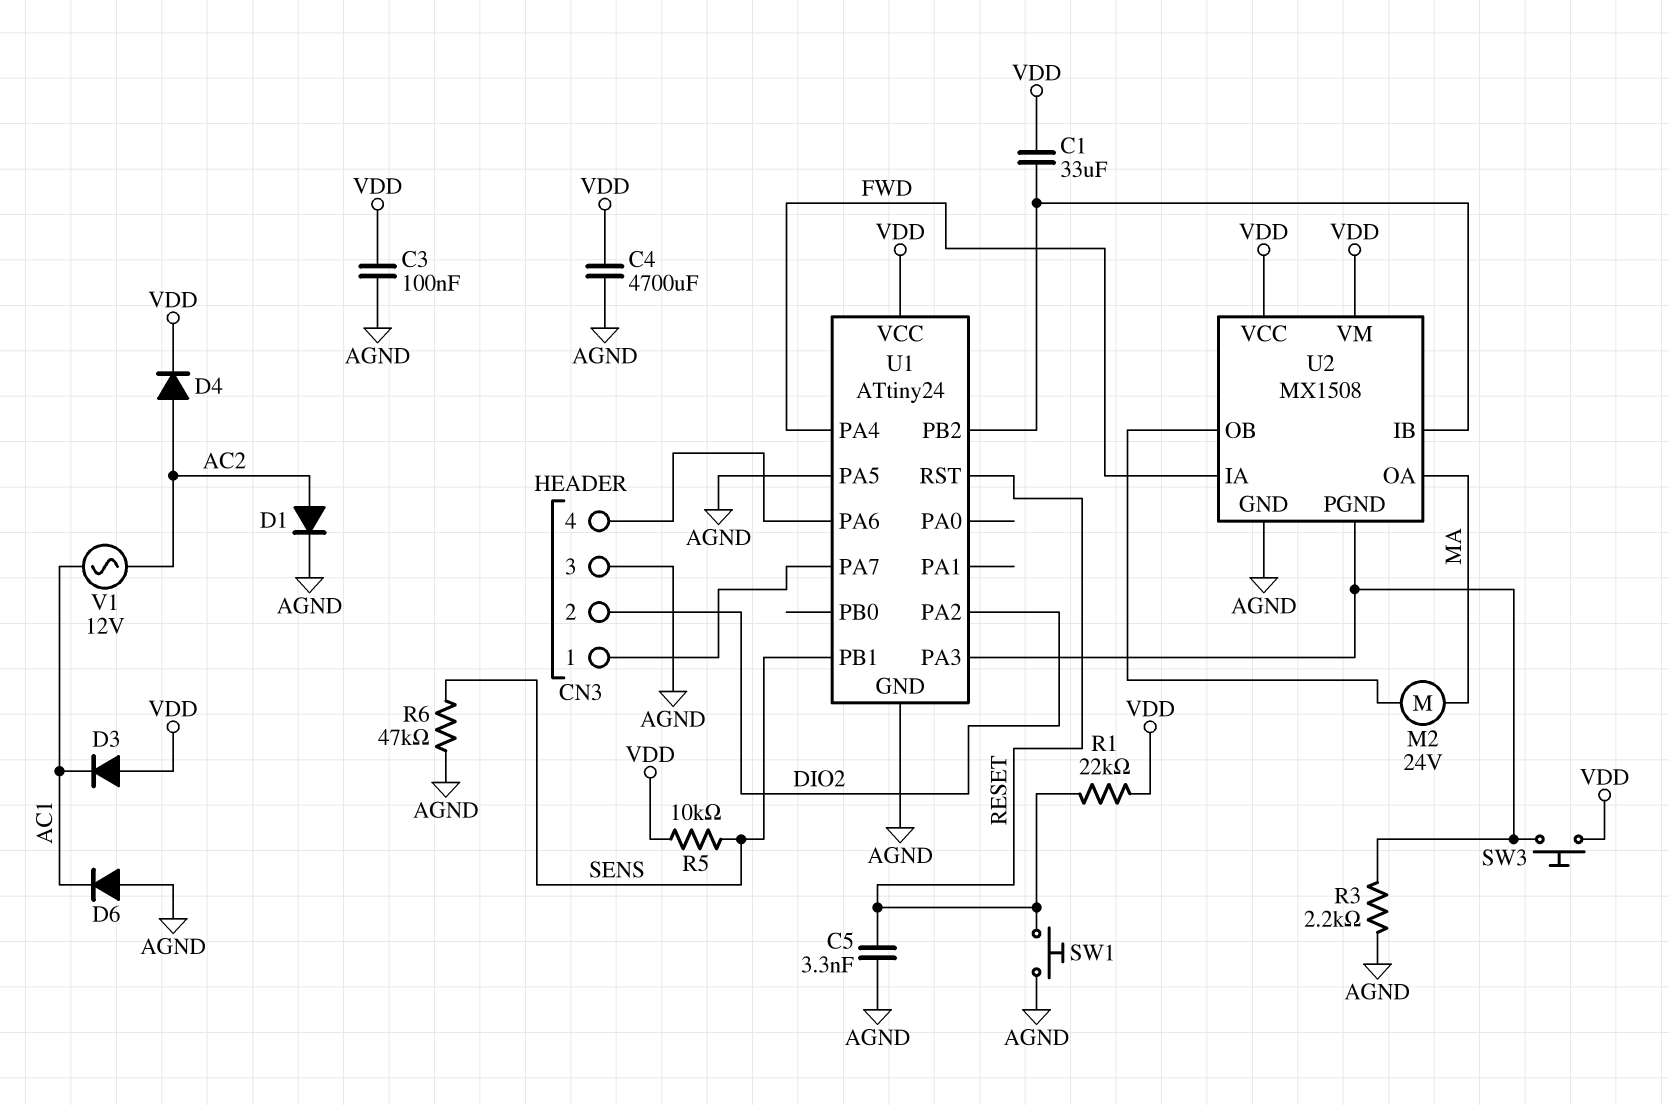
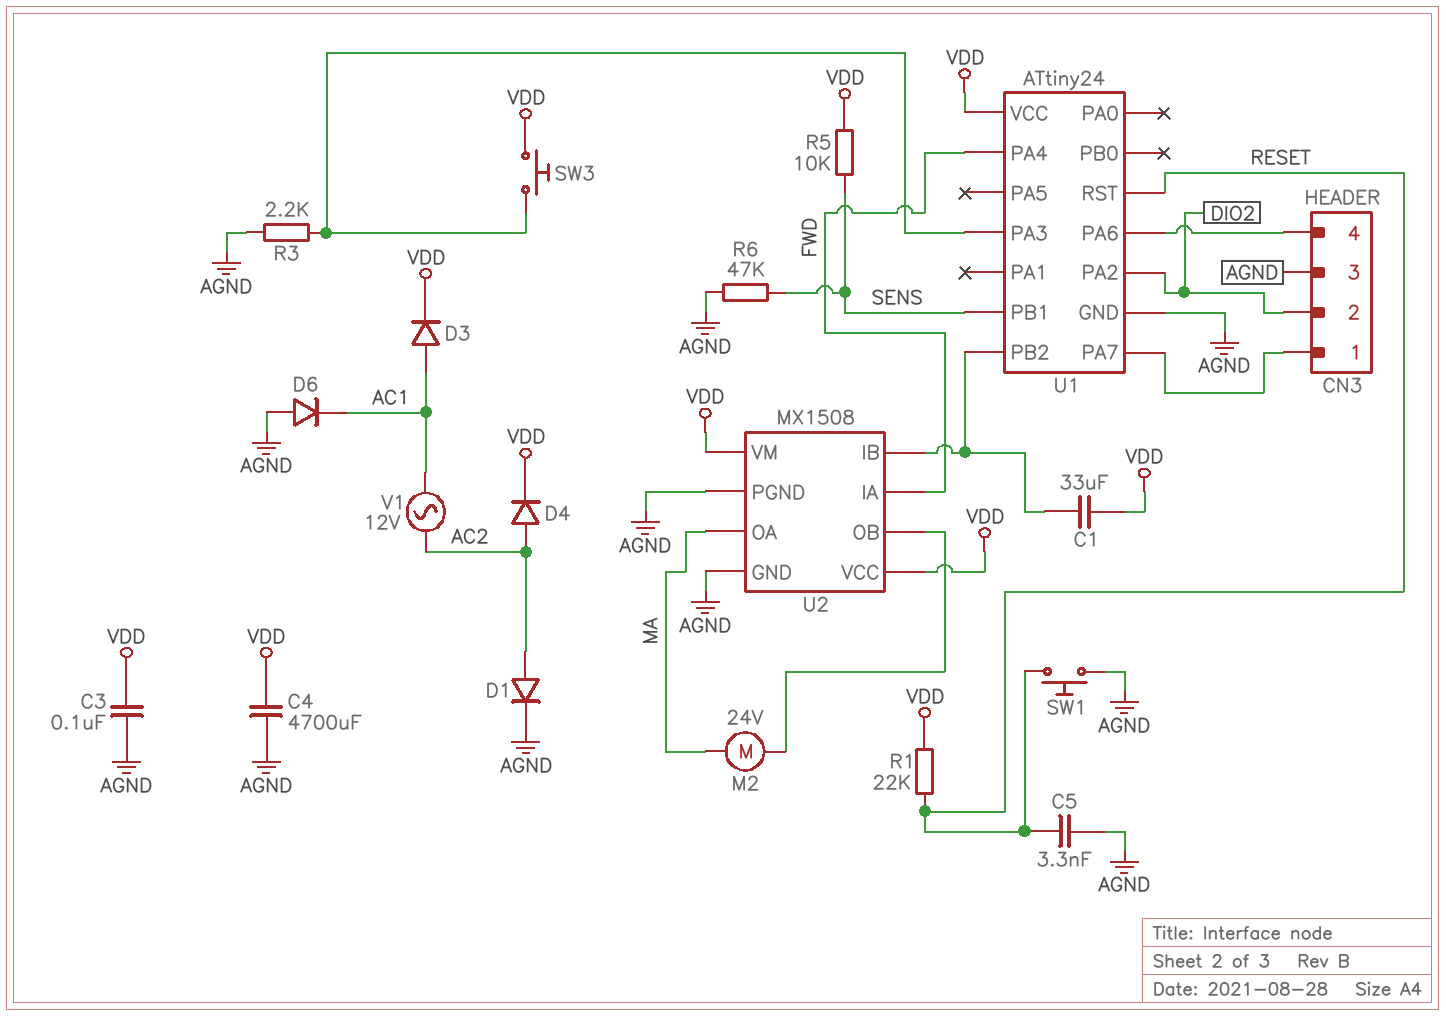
D3: diode (A VDD, K AC1) -> diode (A AC1, K VDD)
U1 pin PA5: AGND -> none
U2 pin PGND: U1/PA3 -> AGND

